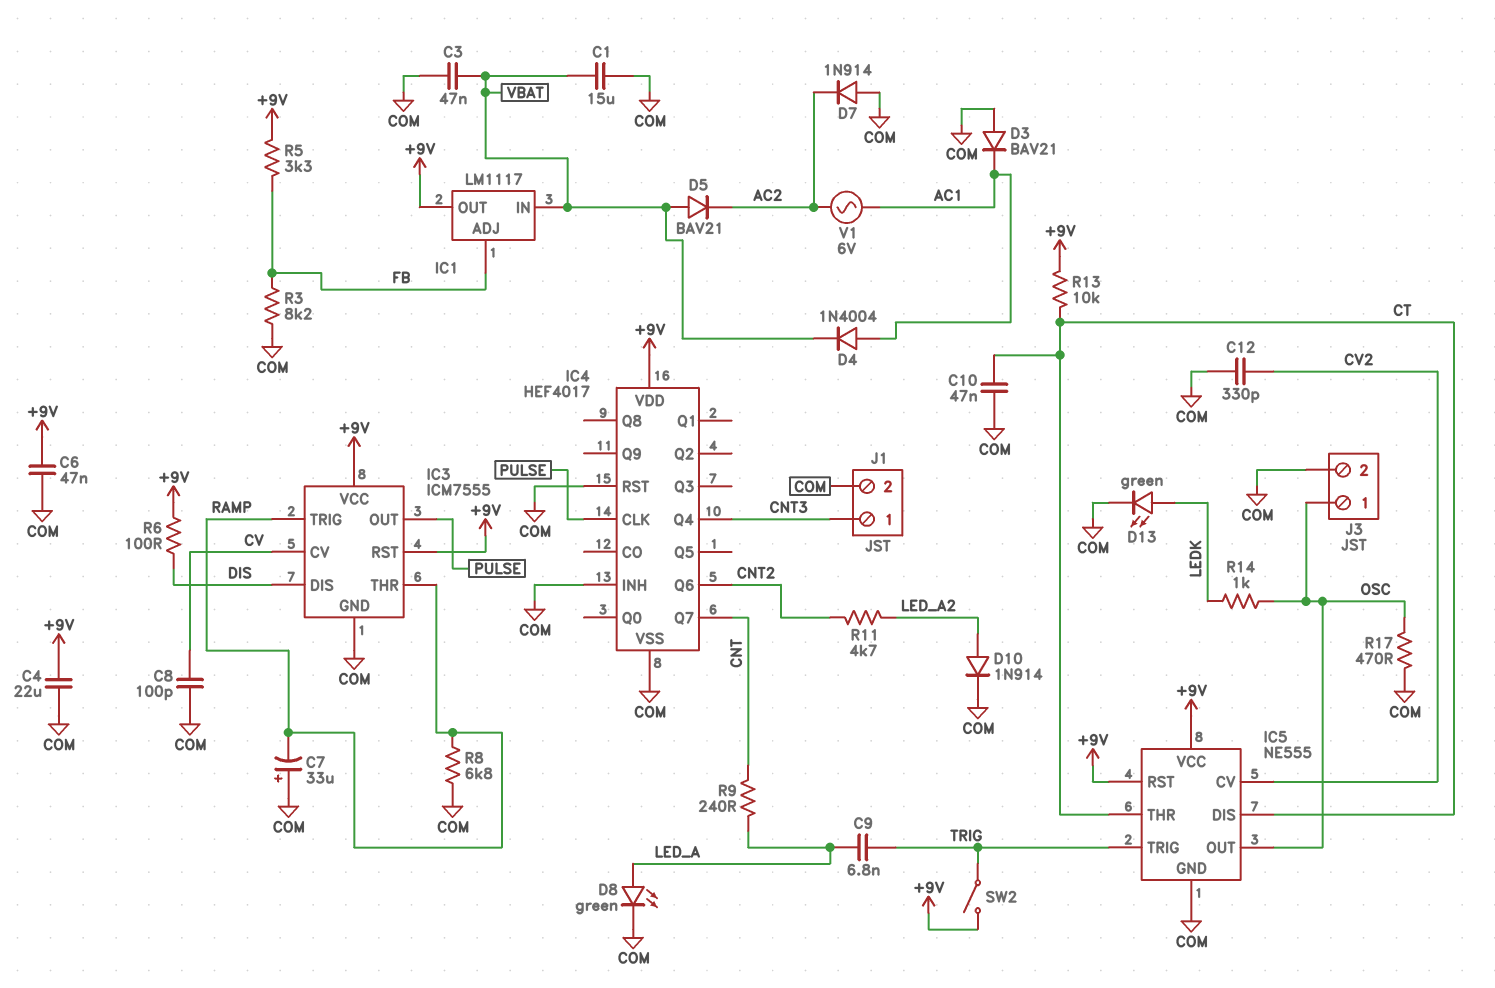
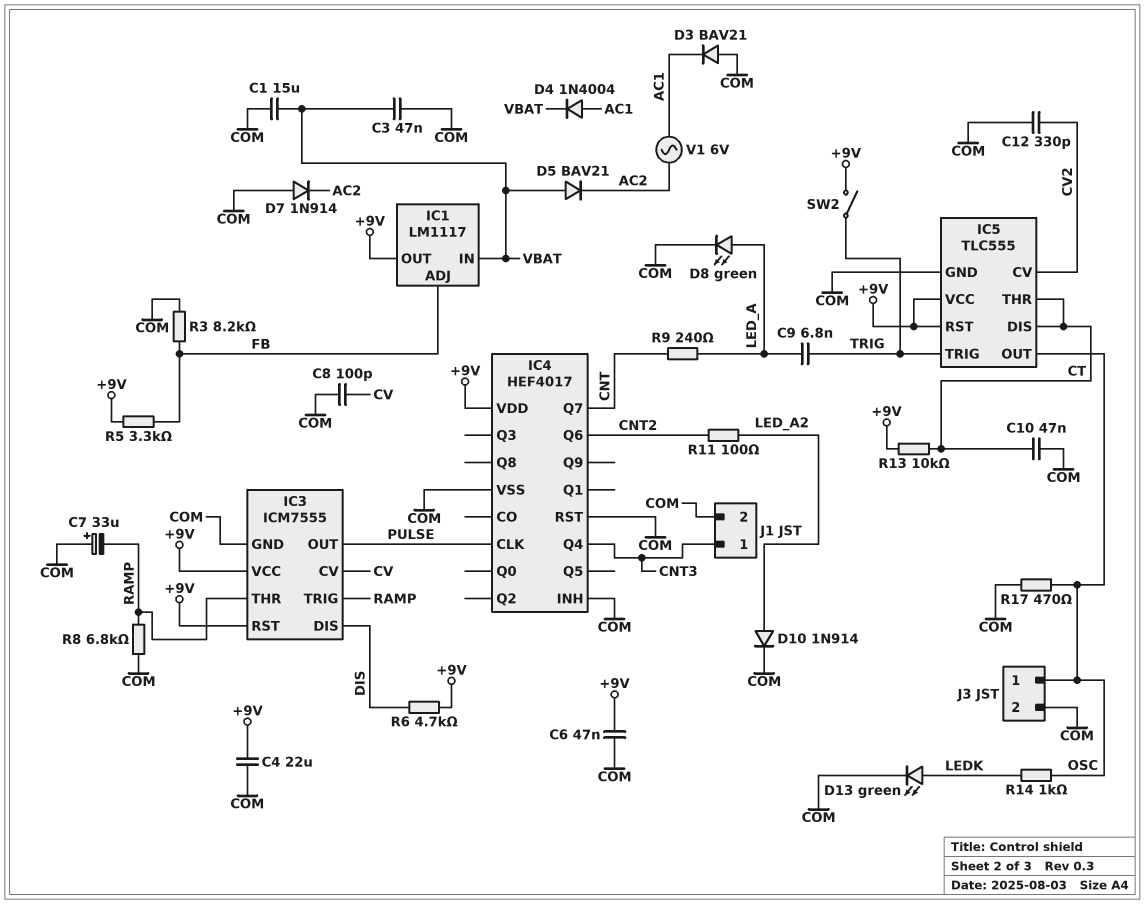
IC5: NE555 -> TLC555
R6: 100 (+9V, DIS) -> 4.7k (+9V, DIS)
R11: 4.7k (CNT2, LED_A2) -> 100 (CNT2, LED_A2)

